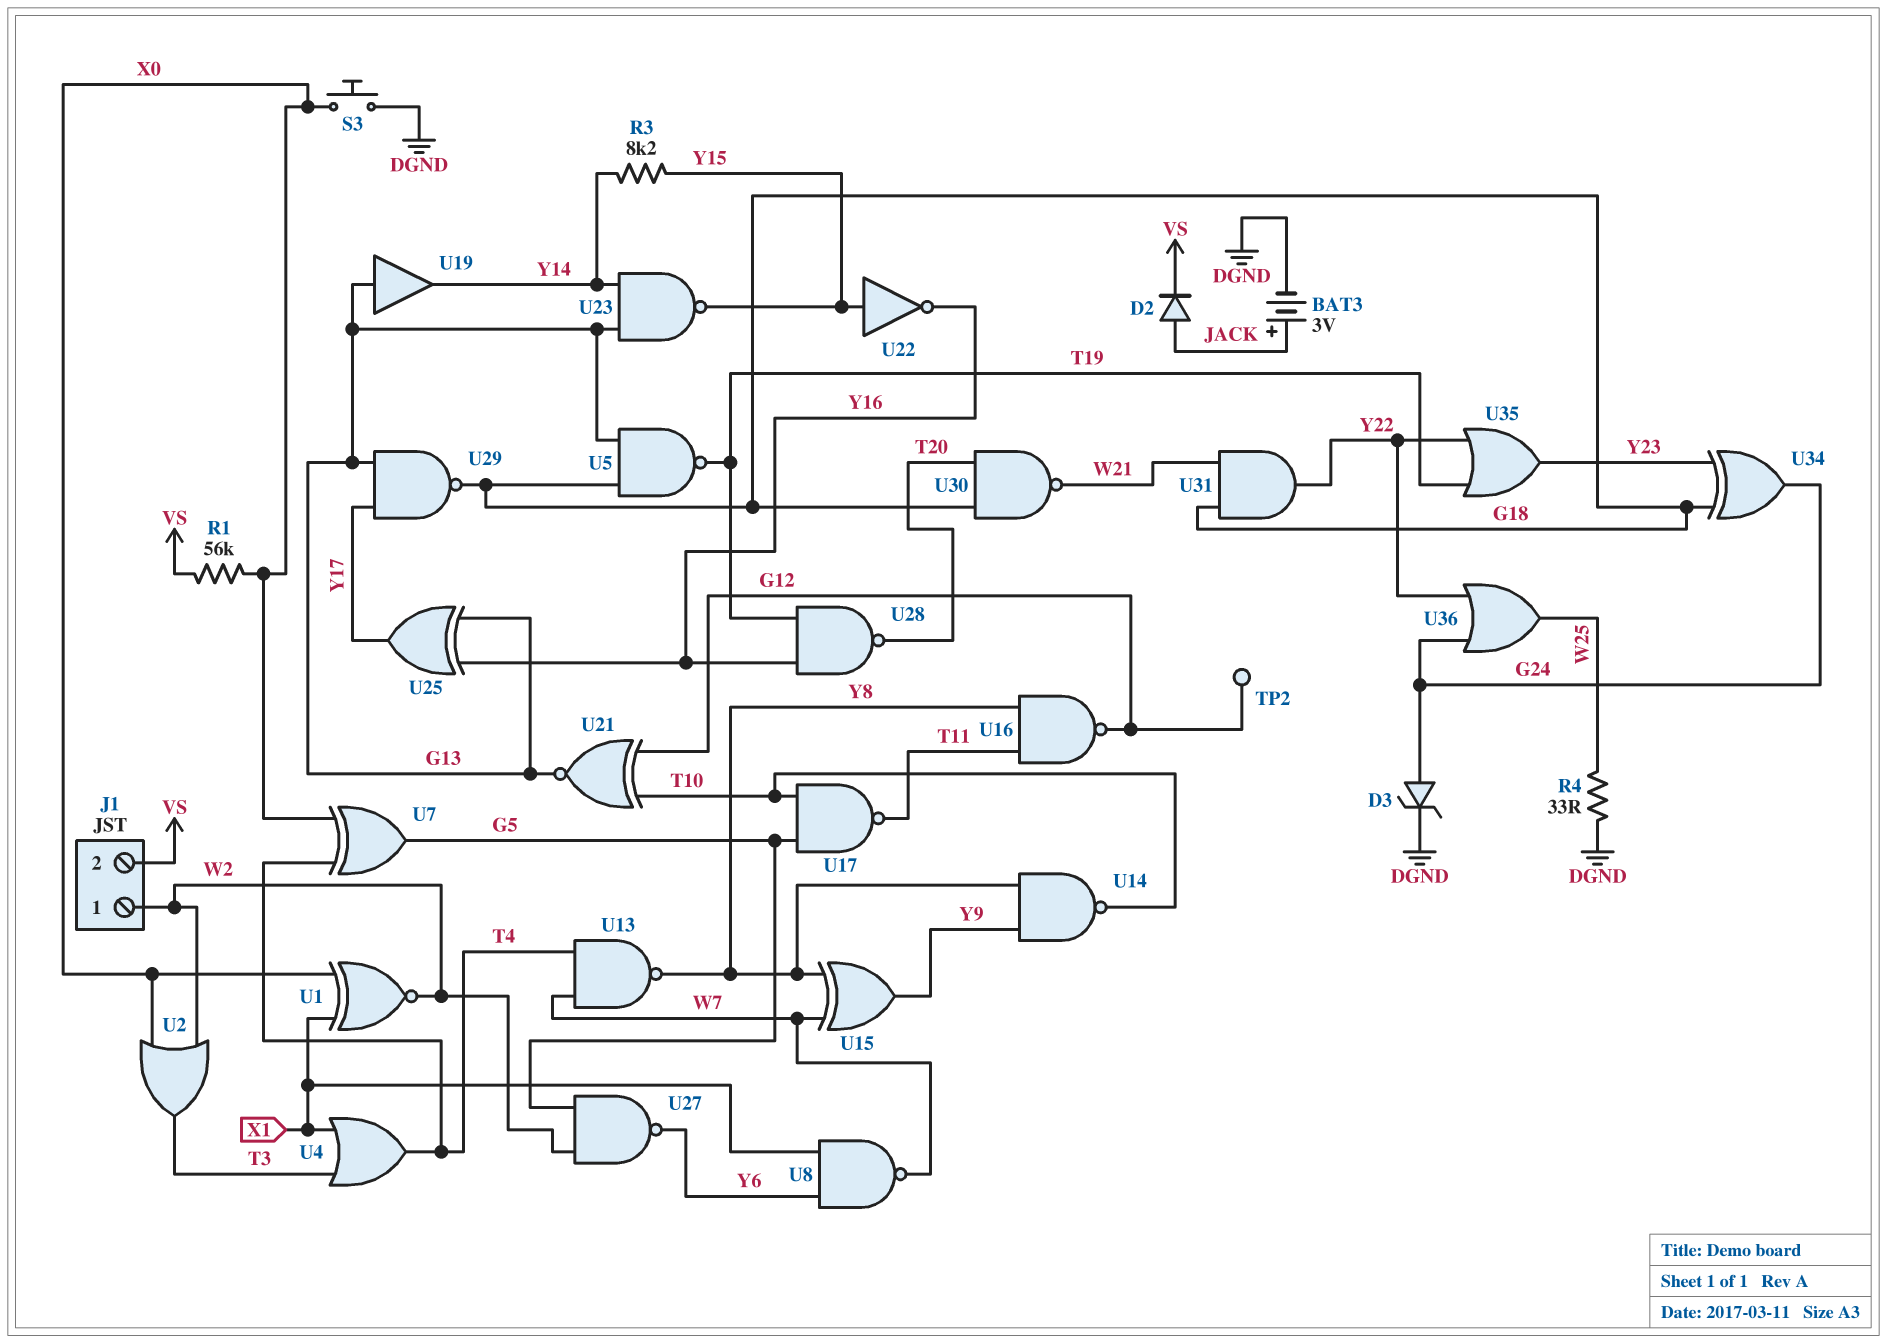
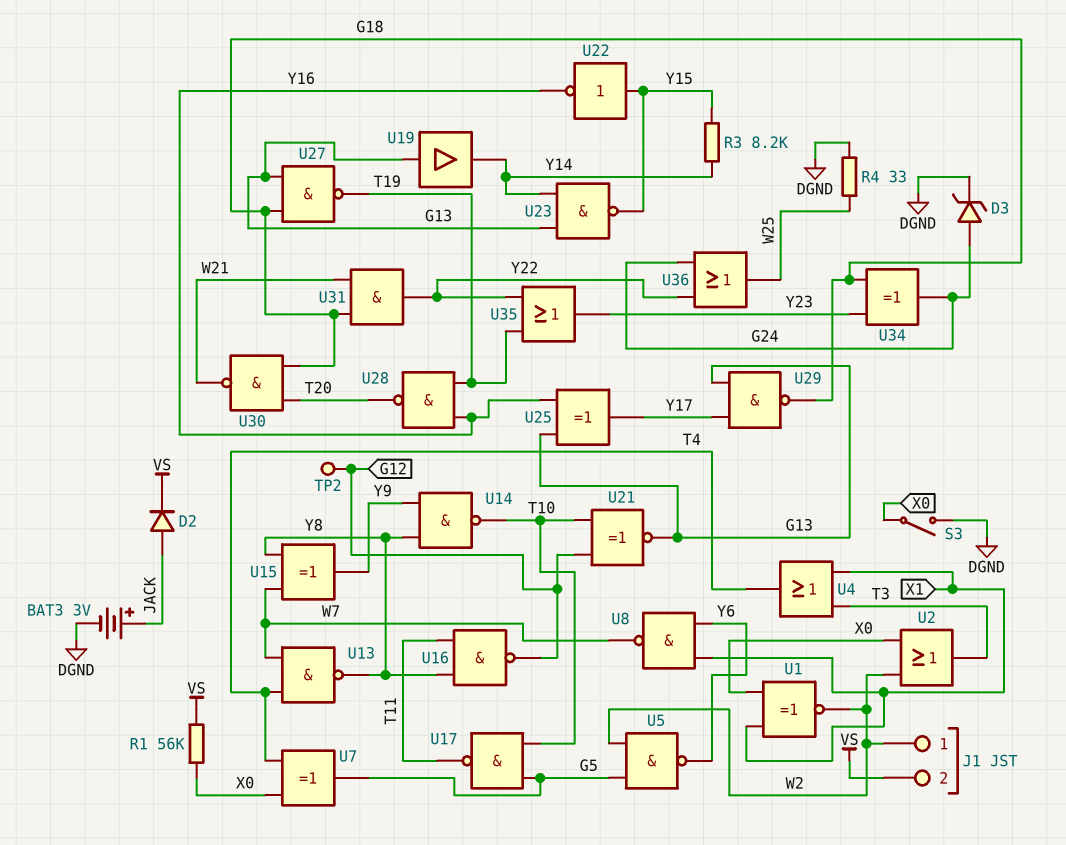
S3: button (DGND, X0) -> switch (DGND, X0)
U5: NAND (in G13, in G18, out T19) -> NAND (in G5, in W2, out Y6)
U27: NAND (in G5, in W2, out Y6) -> NAND (in G13, in G18, out T19)

